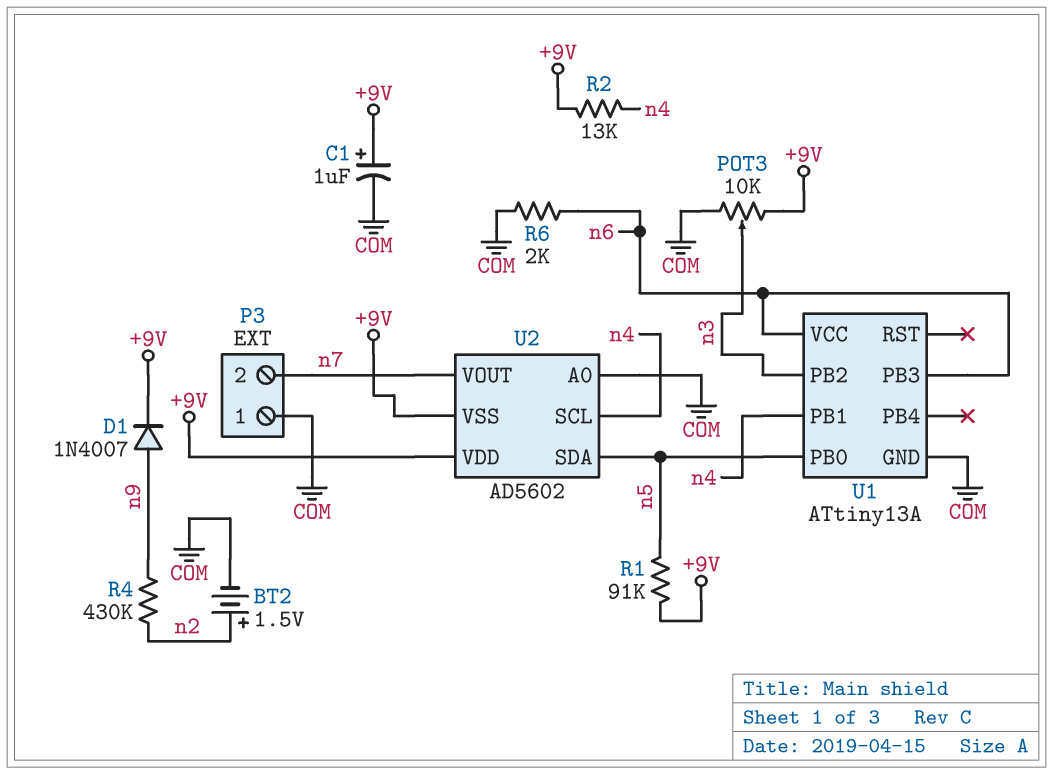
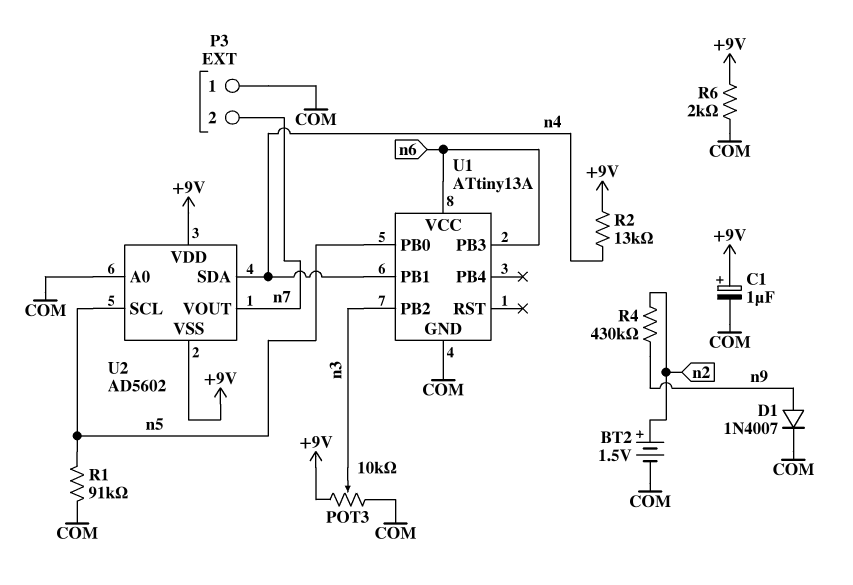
D1: diode 1N4007 (A n9, K +9V) -> diode 1N4007 (A n9, K COM)
R1: 91k (+9V, n5) -> 91k (COM, n5)
R6: 2k (COM, n6) -> 2k (+9V, COM)
U2 pin SCL: n4 -> n5
U2 pin SDA: n5 -> n4

